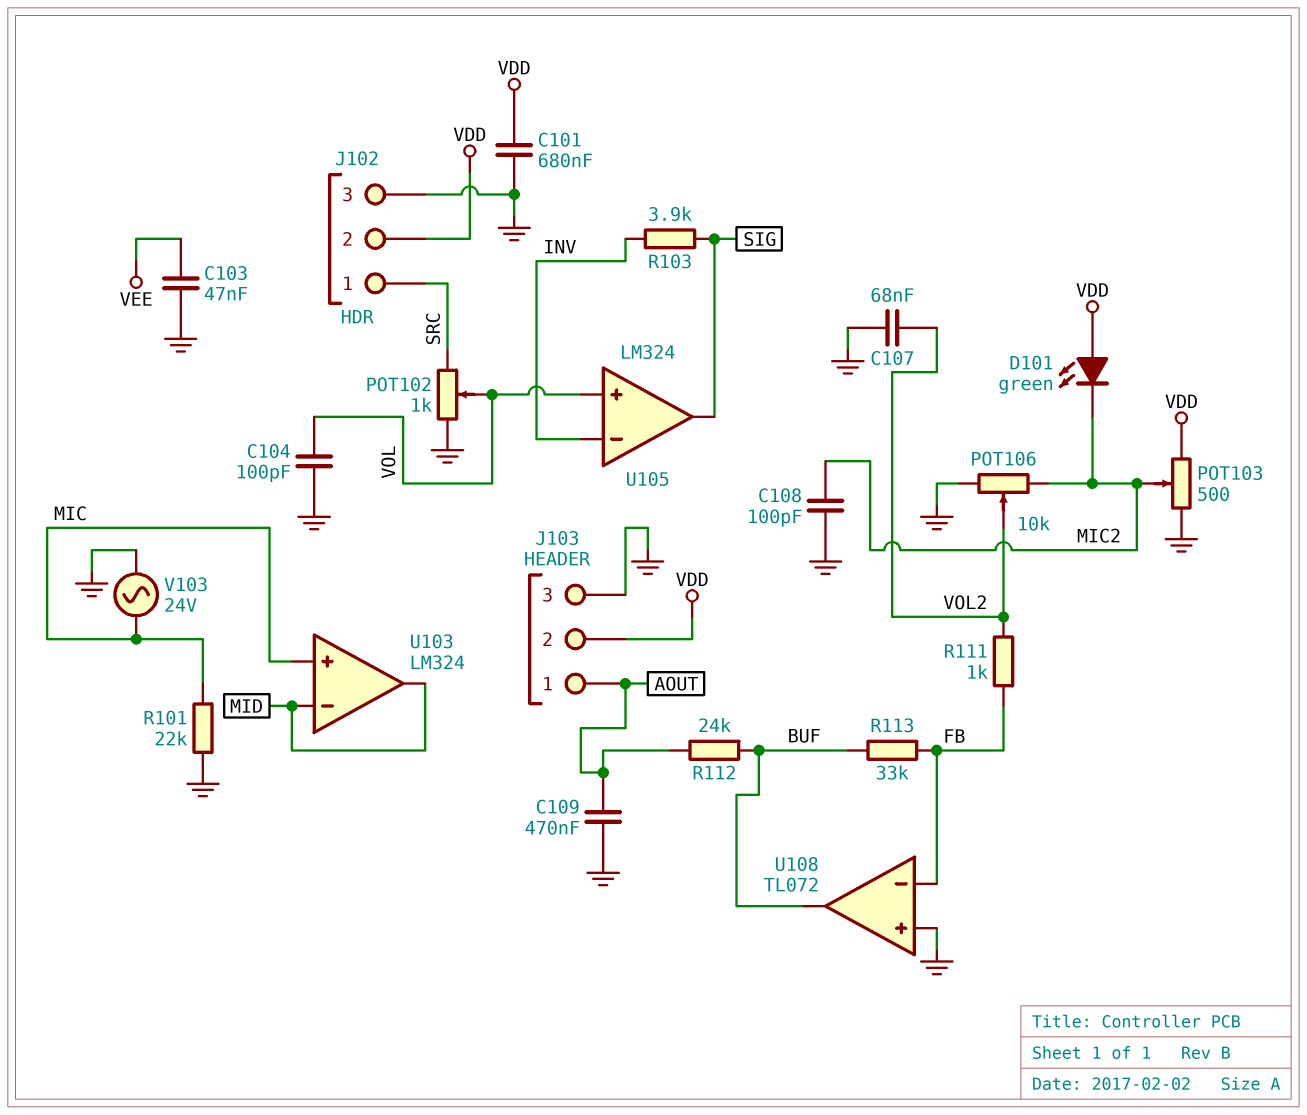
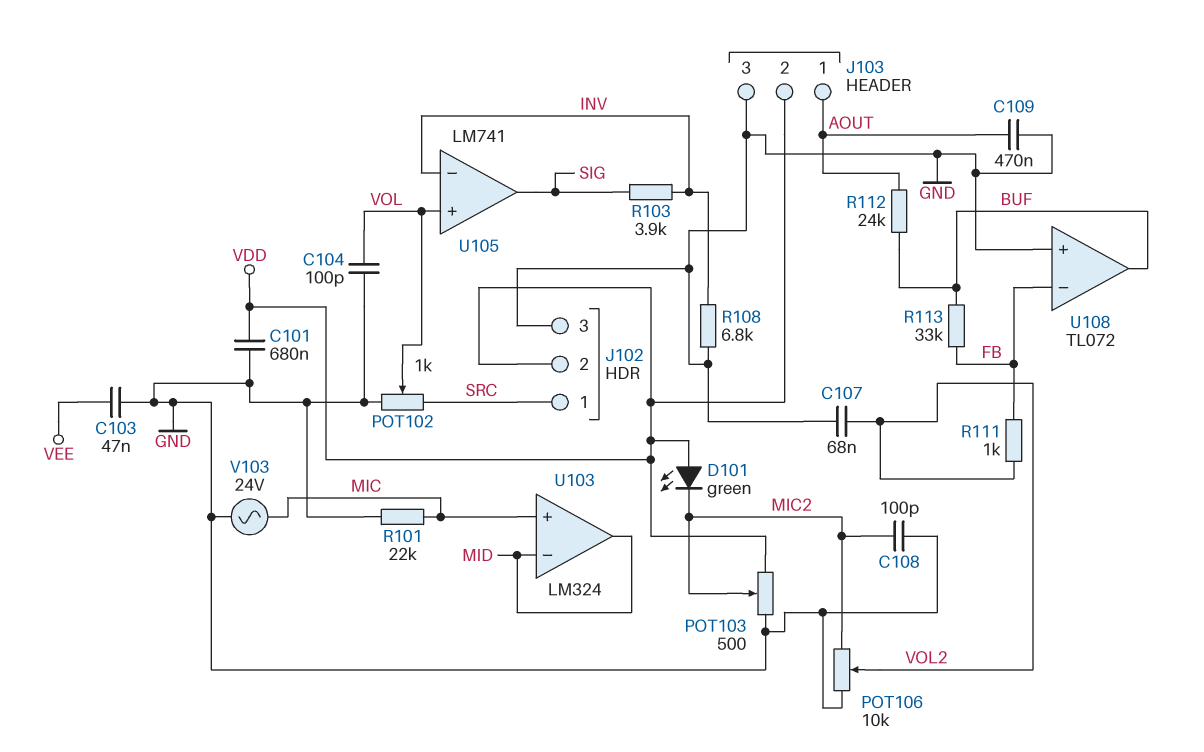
R108: none -> 6.8k (GND, INV)
U105: LM324 -> LM741

